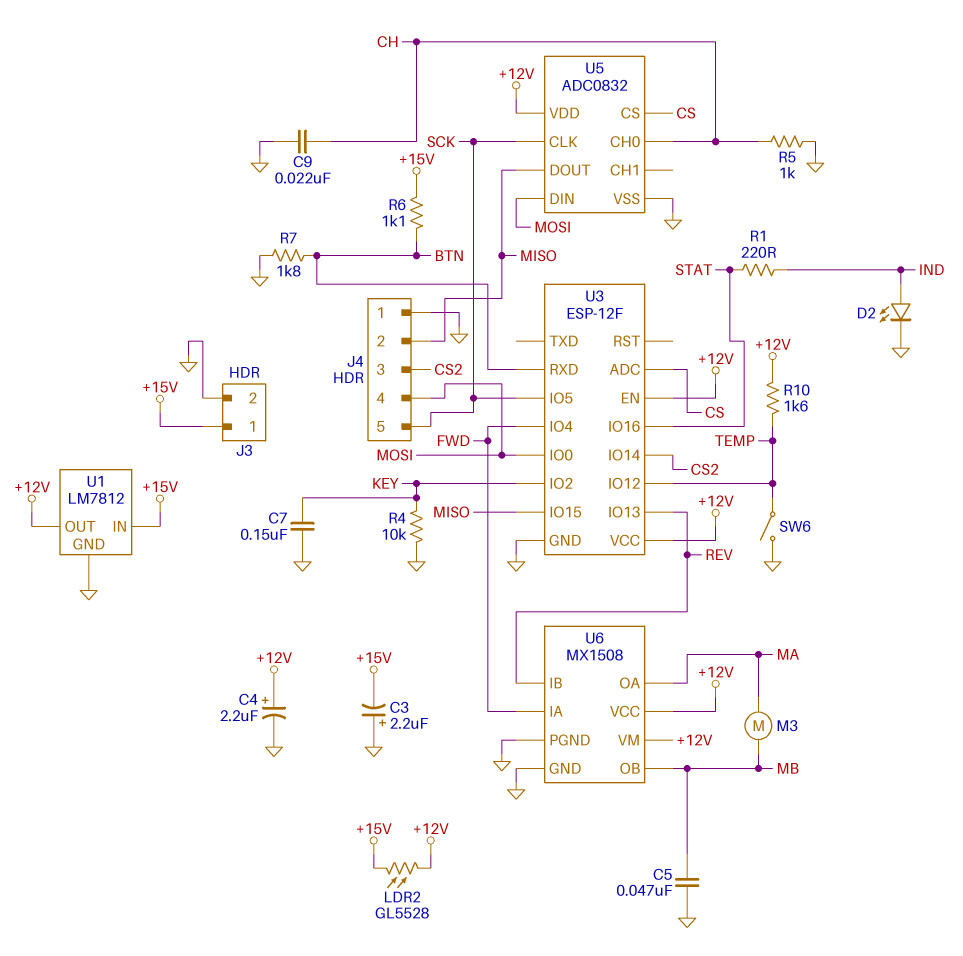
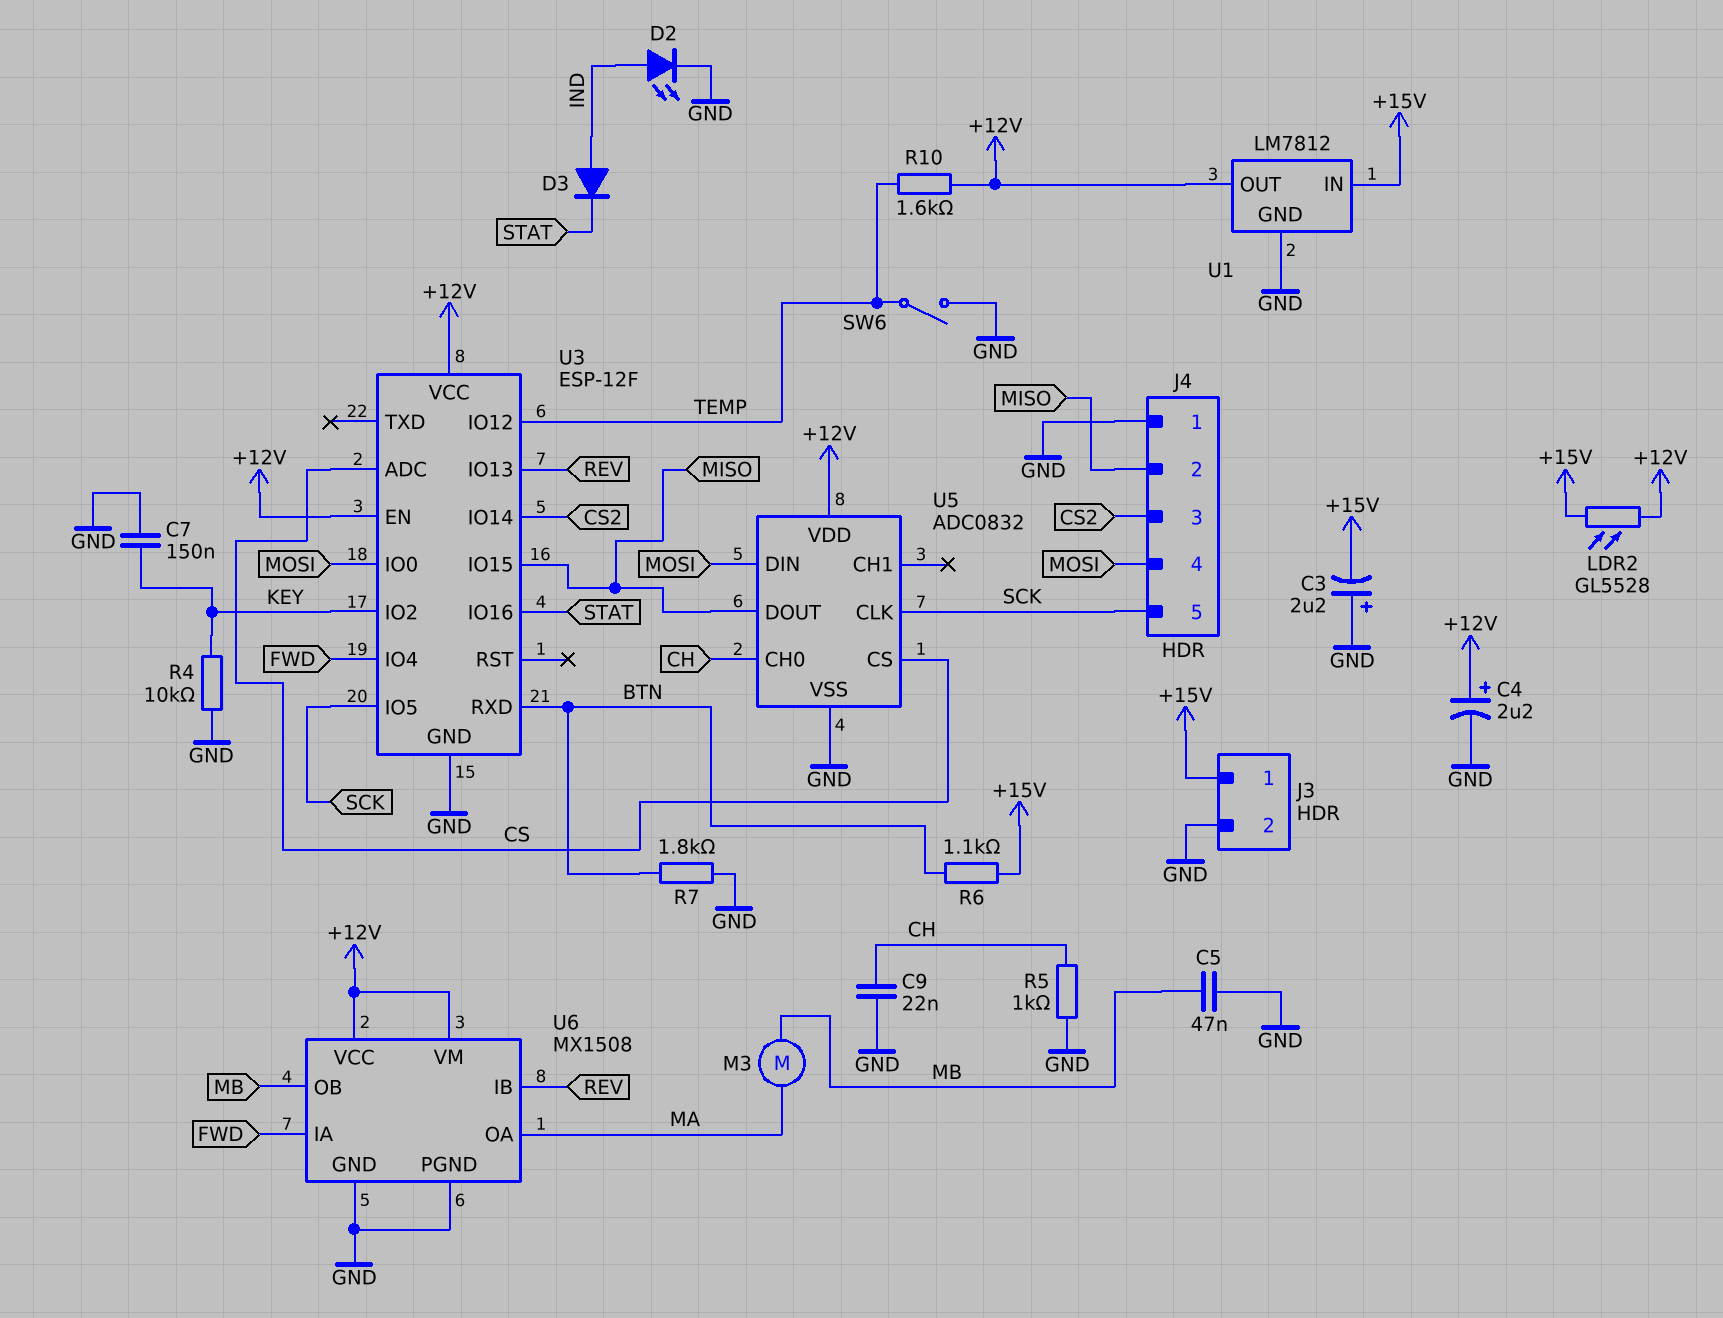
D3: none -> diode (A IND, K STAT)
R1: 220 (IND, STAT) -> none

